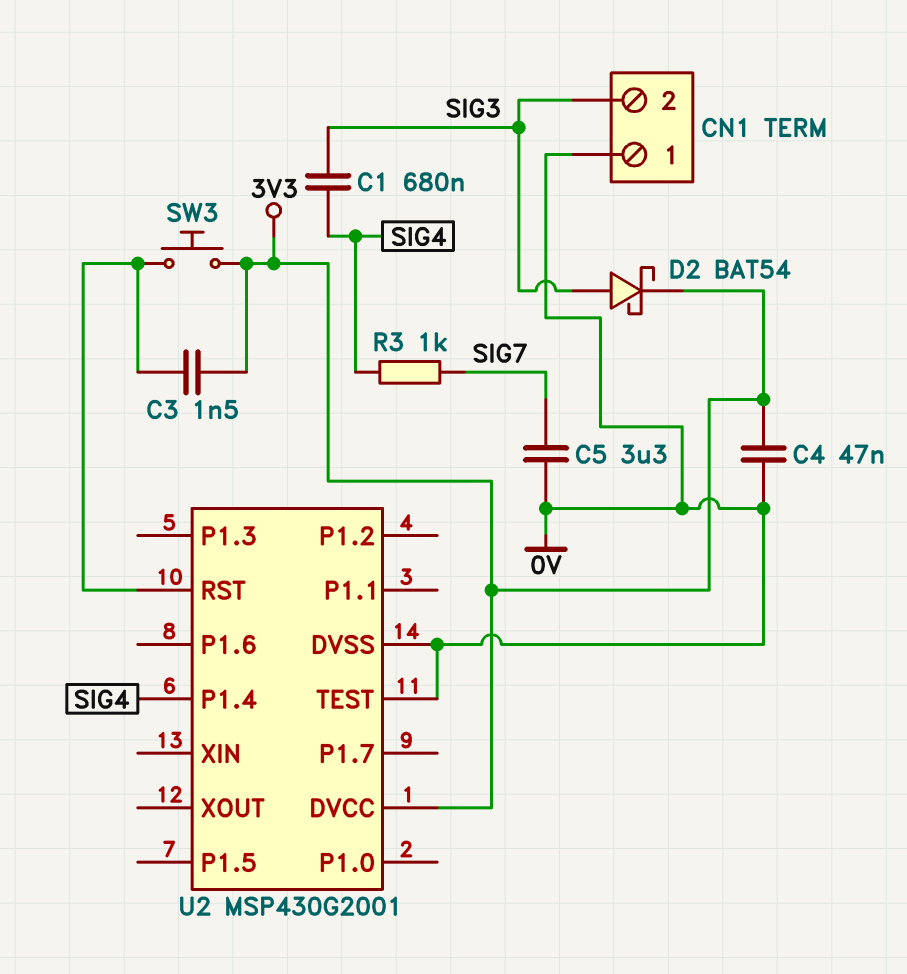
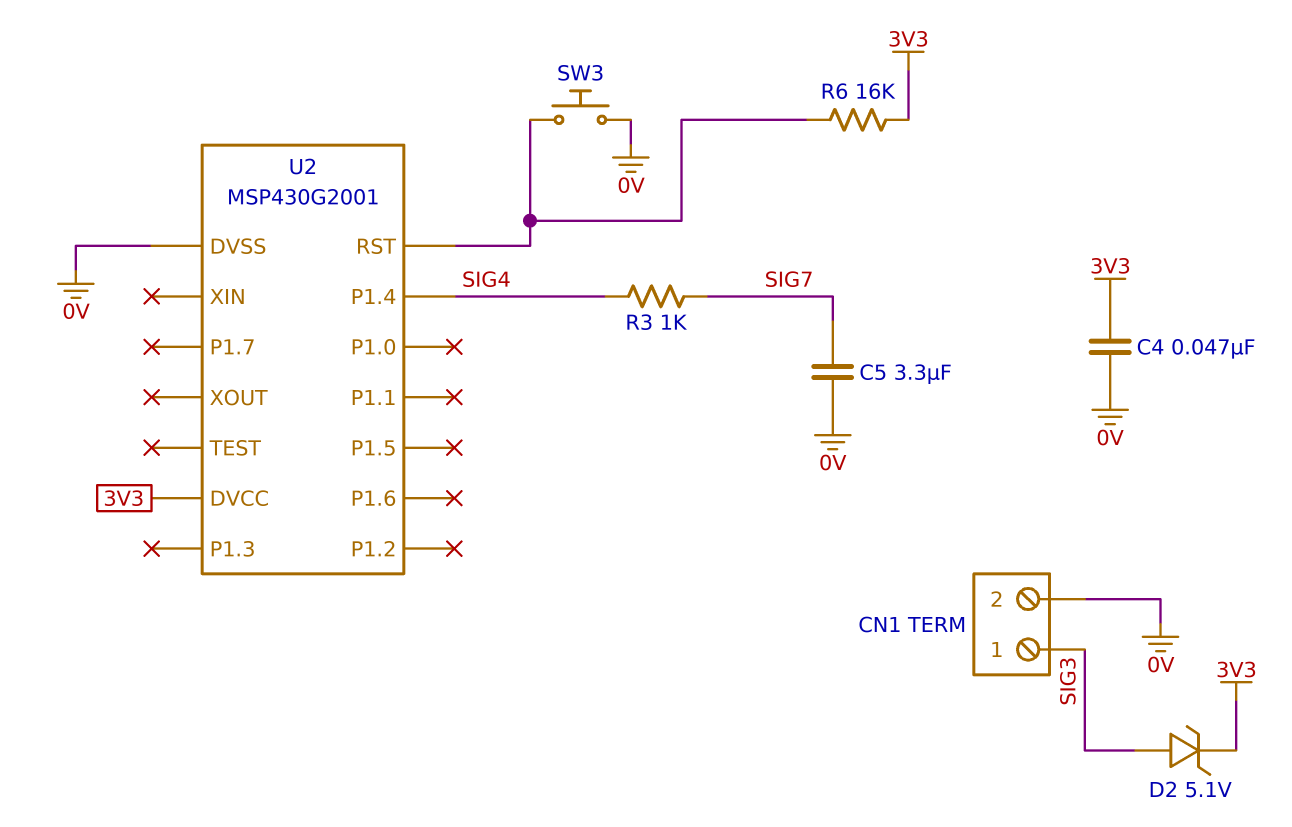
C1: 680nF (SIG3, SIG4) -> none
C3: 1.5nF (3V3, U2/RST) -> none
CN1 pin 1: 0V -> SIG3
CN1 pin 2: SIG3 -> 0V
D2: schottky BAT54 (A SIG3, K 3V3) -> zener 5.1V (A SIG3, K 3V3)
R6: none -> 16k (3V3, U2/RST)
SW3: button (3V3, U2/RST) -> button (0V, U2/RST)
U2 pin TEST: 0V -> none

